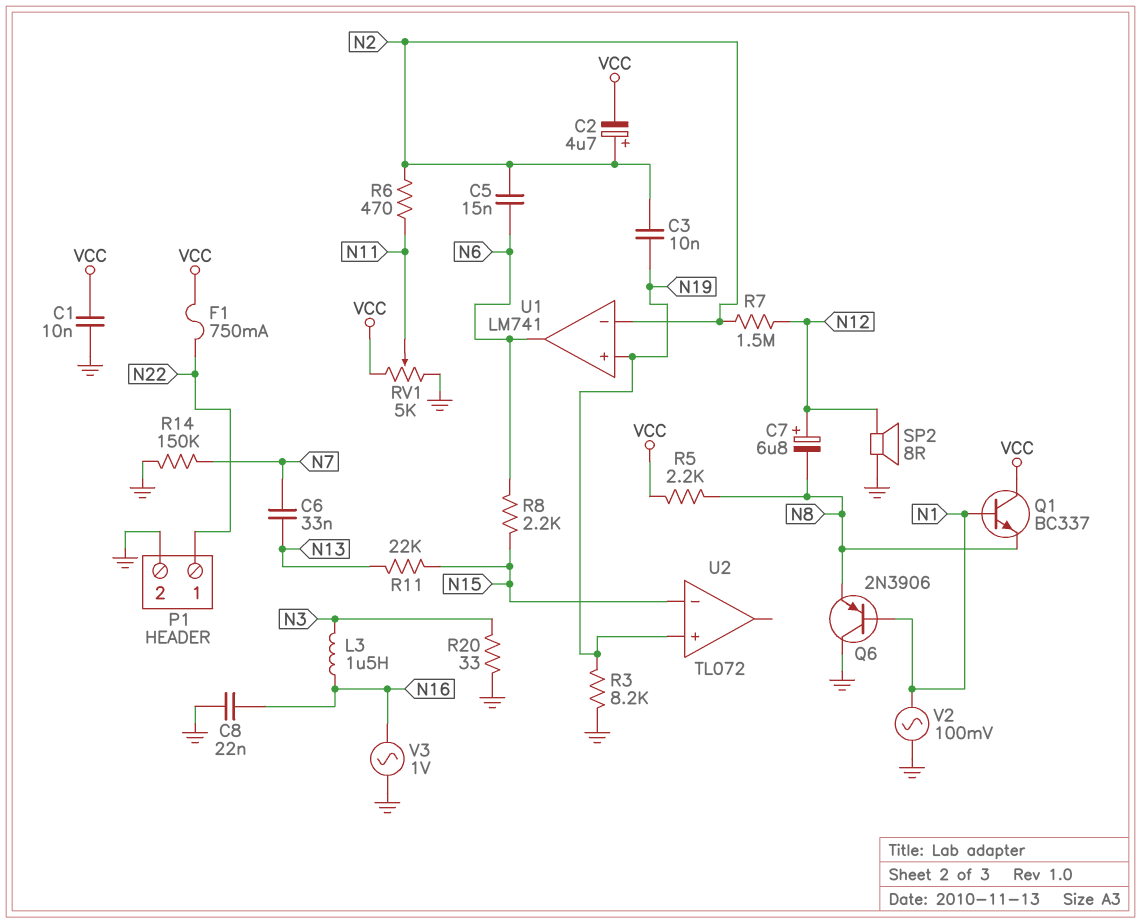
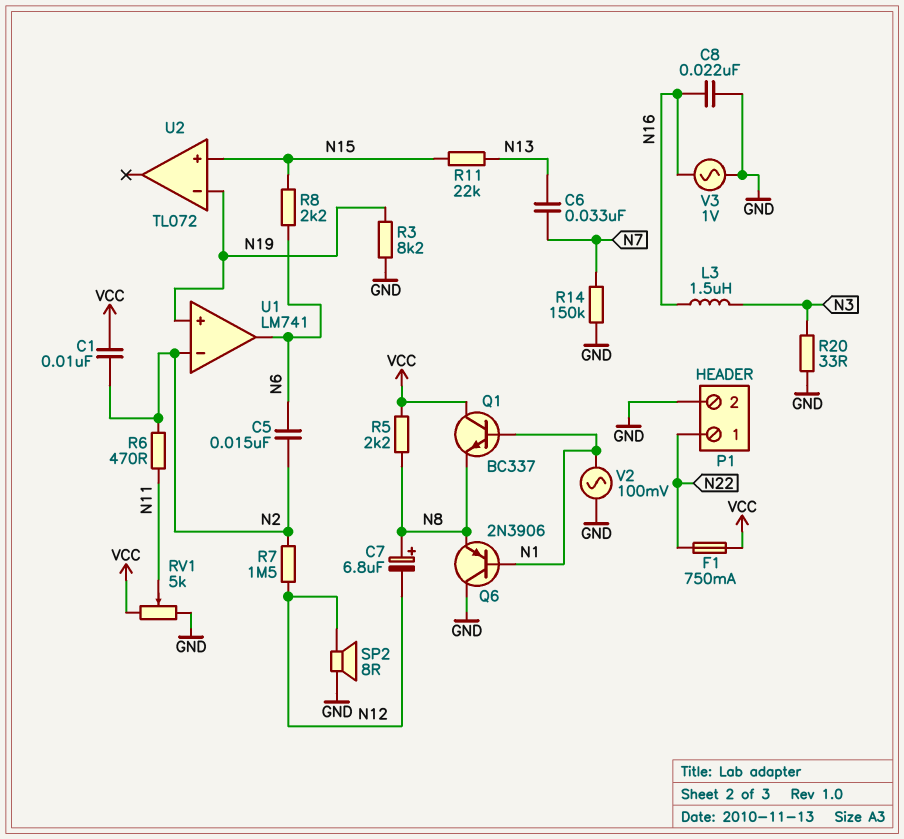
C1: 10nF (GND, VCC) -> 10nF (N2, VCC)
C2: 4.7uF (plus N2, minus VCC) -> none
C3: 10nF (N2, N19) -> none
C7: 6.8uF (plus N12, minus N8) -> 6.8uF (plus N8, minus N12)
U2 pin in+: N19 -> N15
U2 pin in-: N15 -> N19

